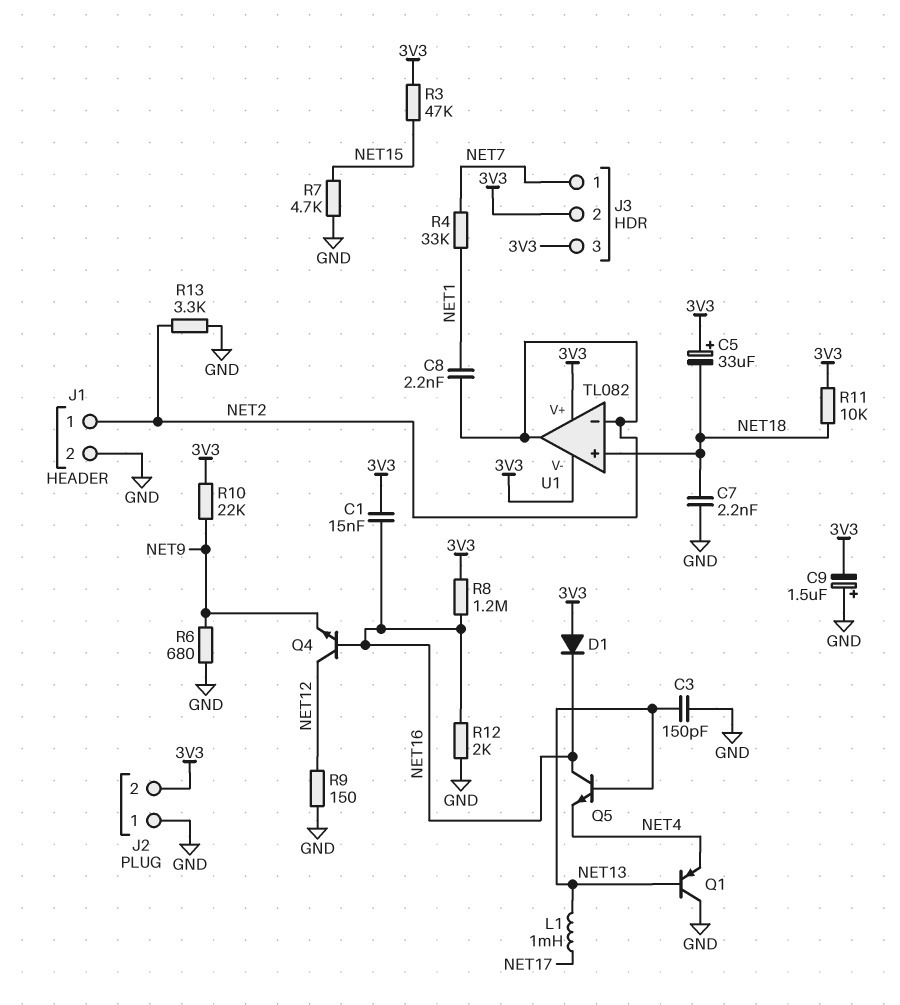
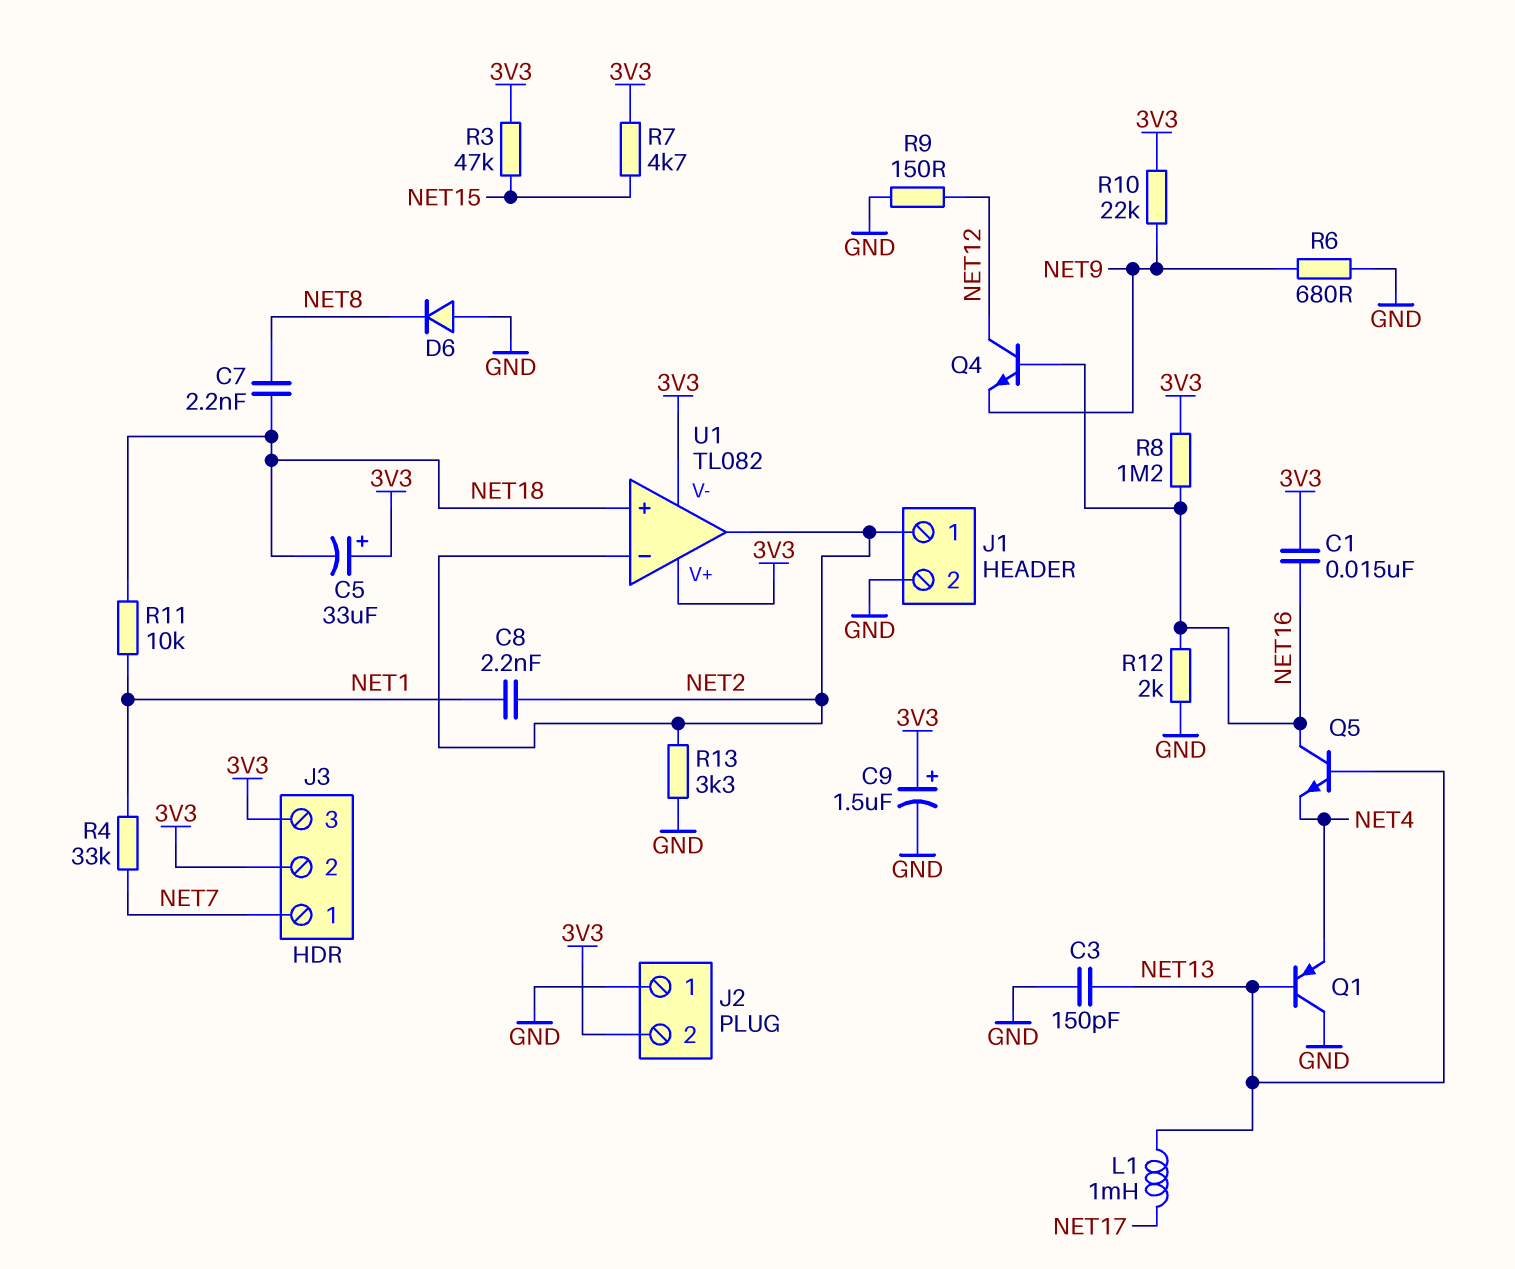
C7: 2.2nF (GND, NET18) -> 2.2nF (NET8, NET18)
C9: 1.5uF (plus GND, minus 3V3) -> 1.5uF (plus 3V3, minus GND)
D1: diode (A 3V3, K NET16) -> none
D6: none -> diode (A GND, K NET8)
R7: 4.7k (GND, NET15) -> 4.7k (3V3, NET15)
R11: 10k (3V3, NET18) -> 10k (NET1, NET18)

